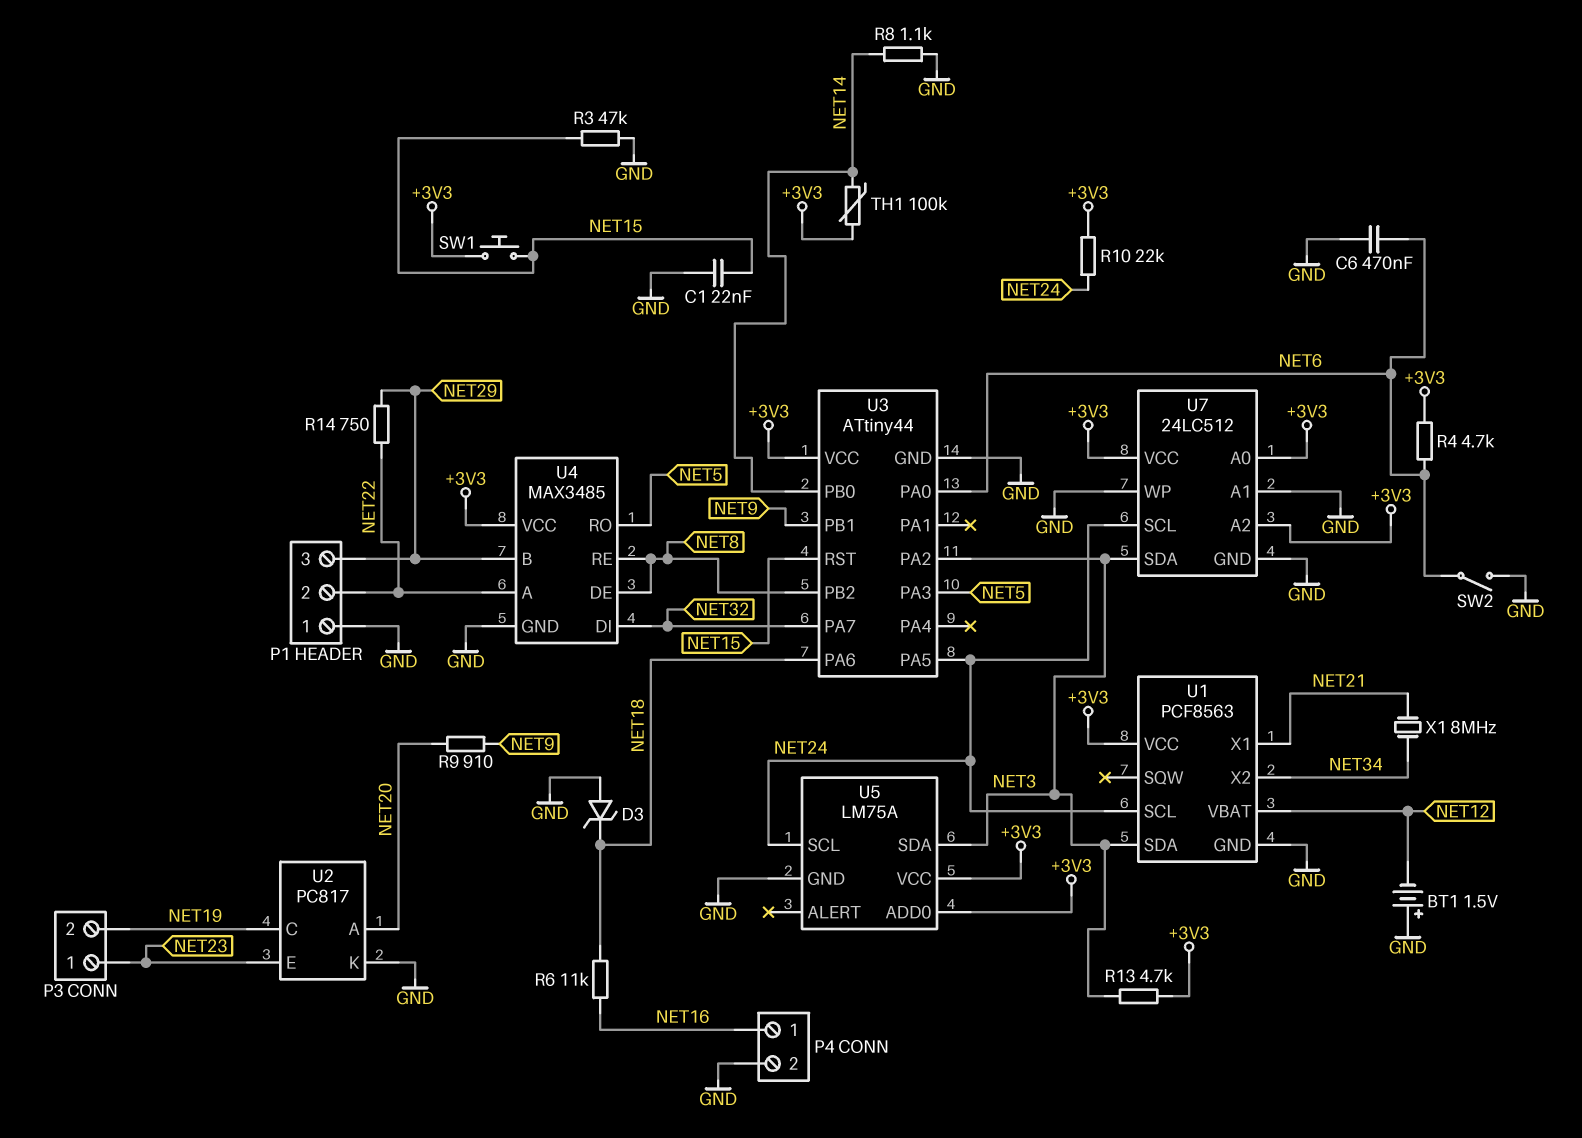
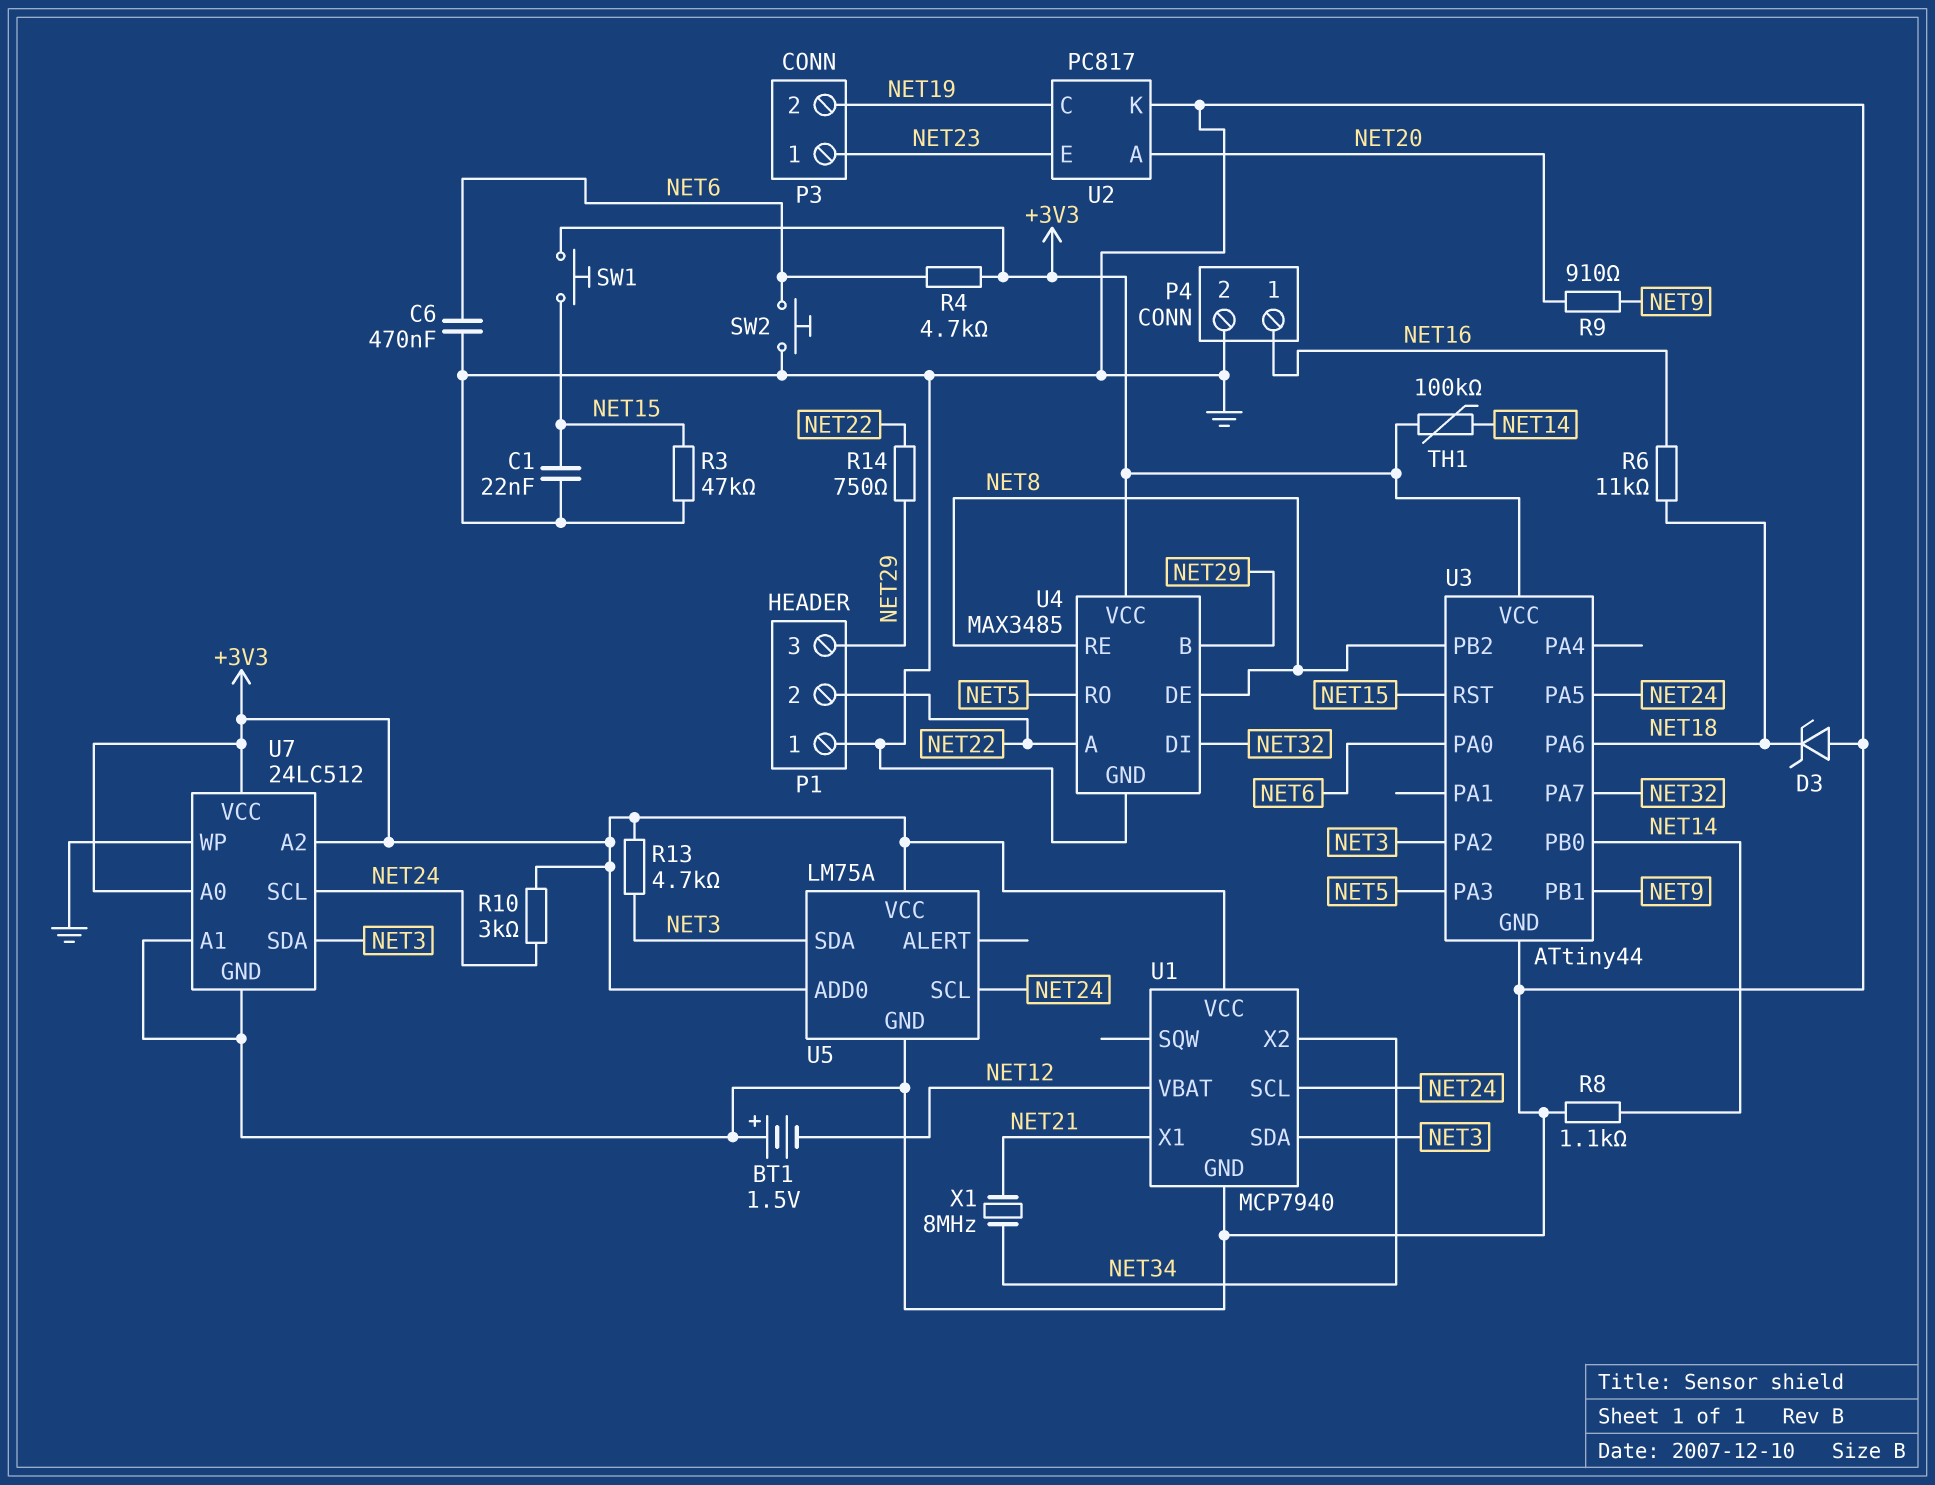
R10: 22k (+3V3, NET24) -> 3k (+3V3, NET24)
SW2: switch (GND, NET6) -> button (GND, NET6)
U1: PCF8563 -> MCP7940

